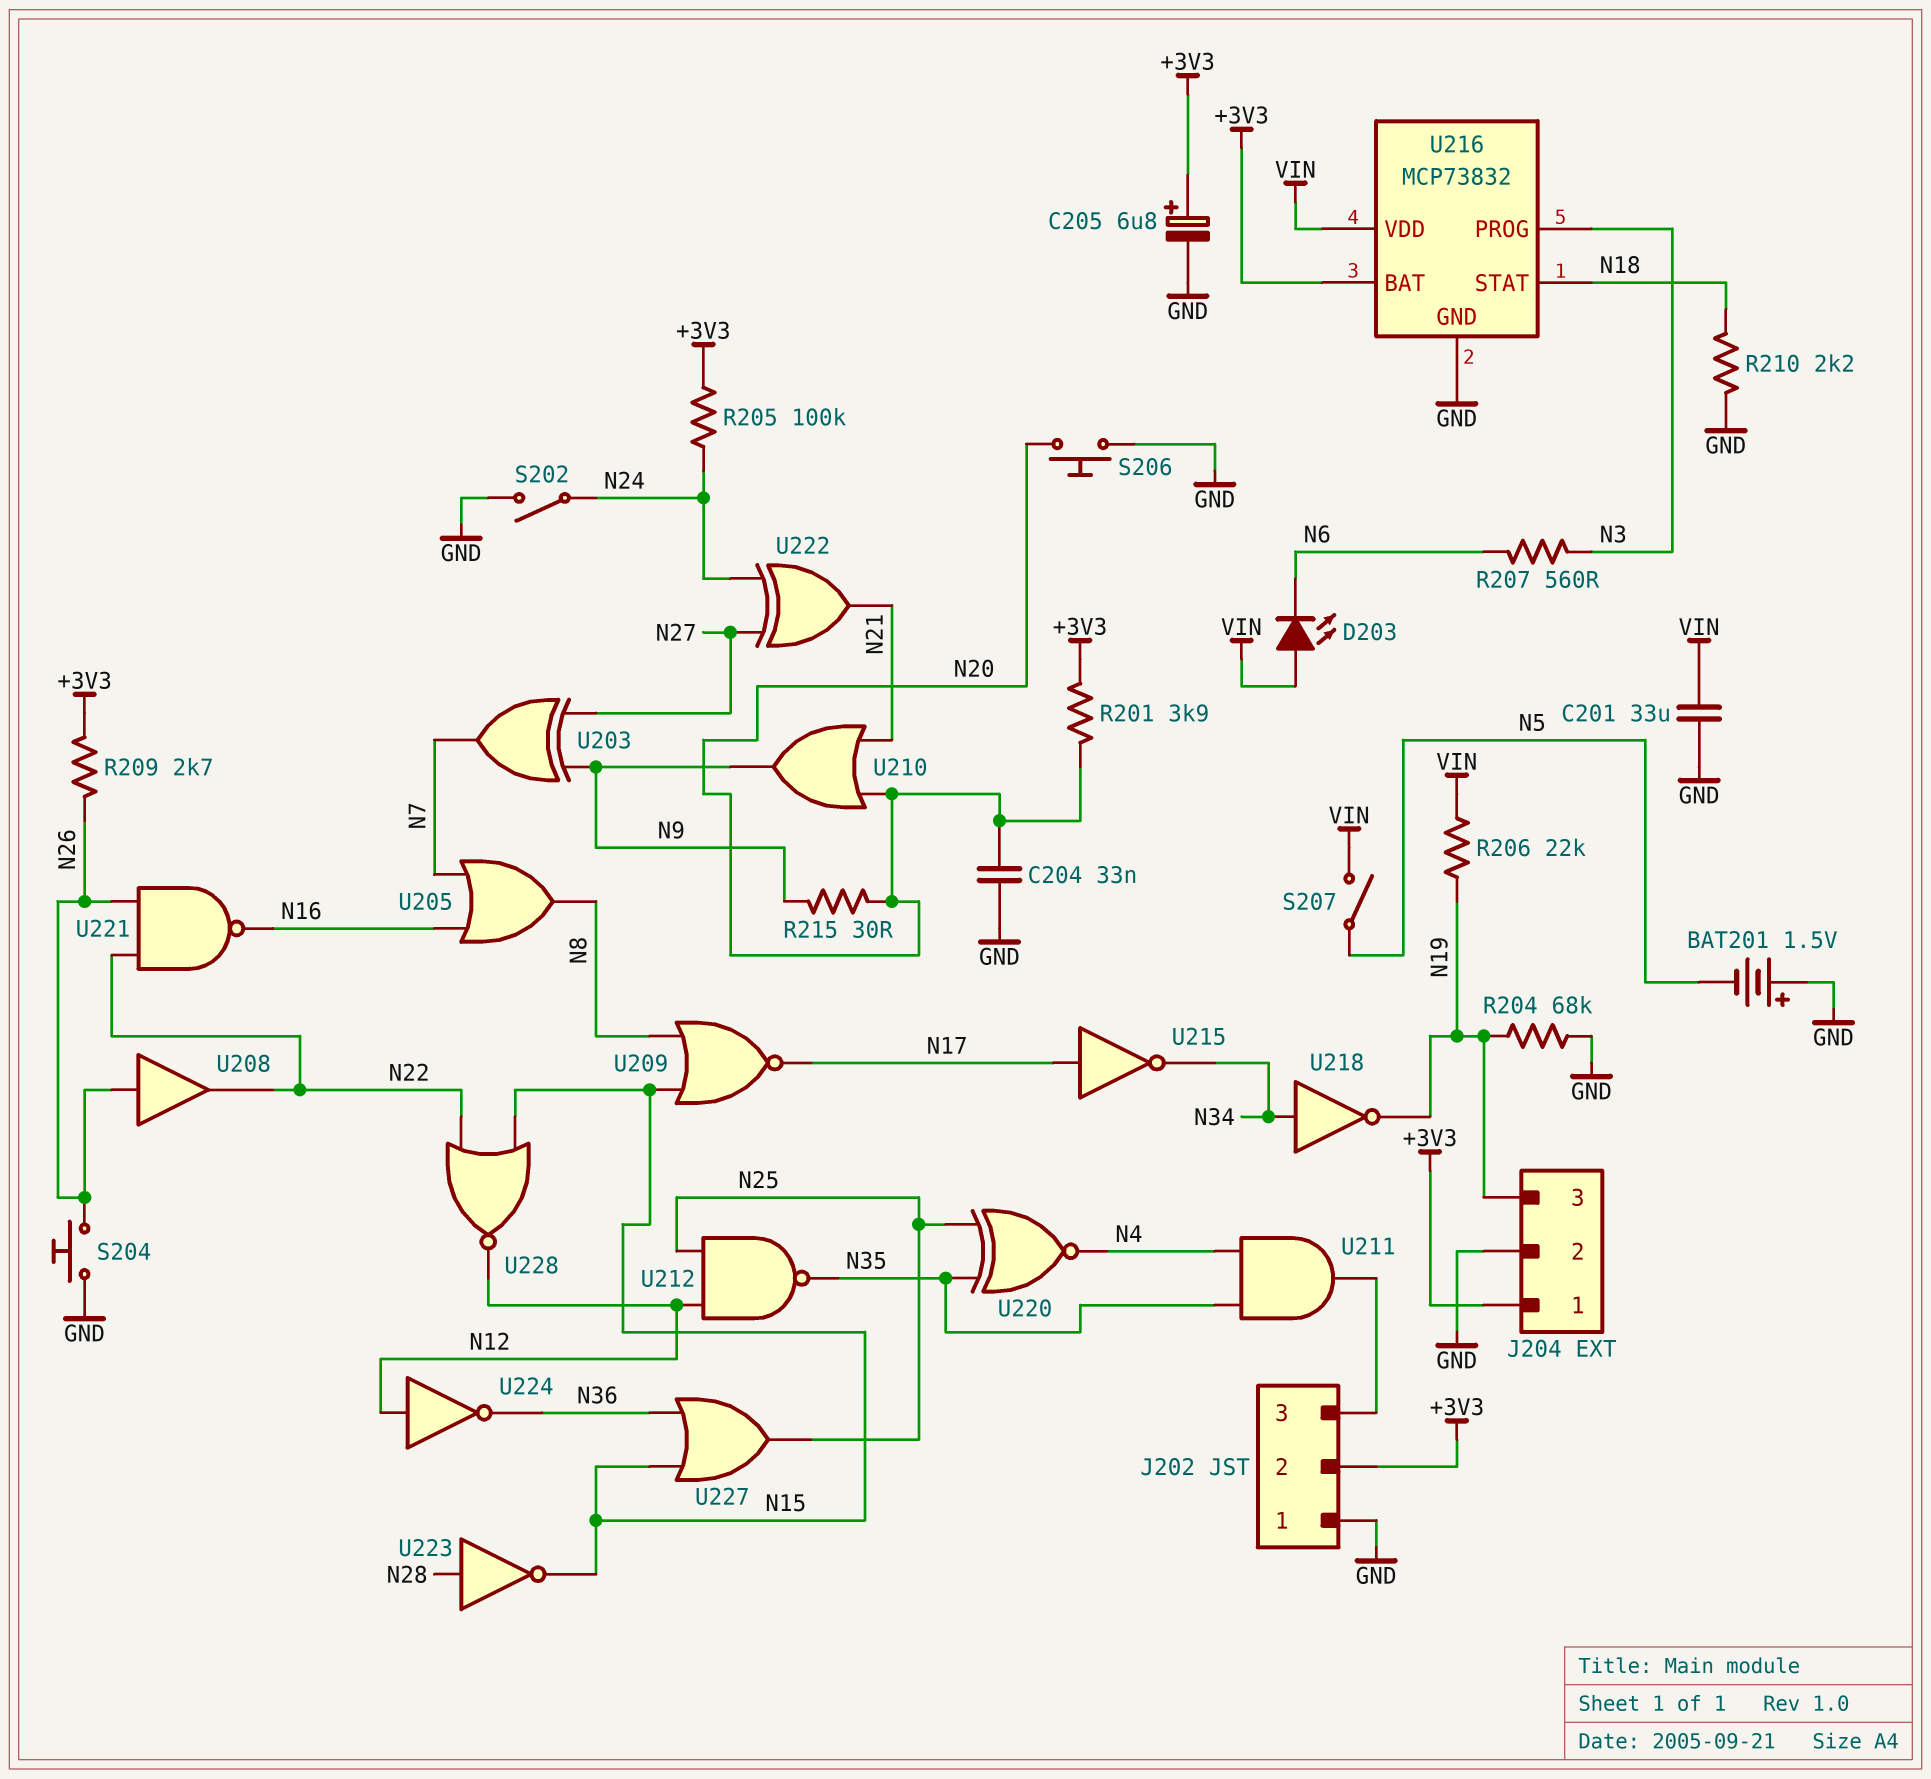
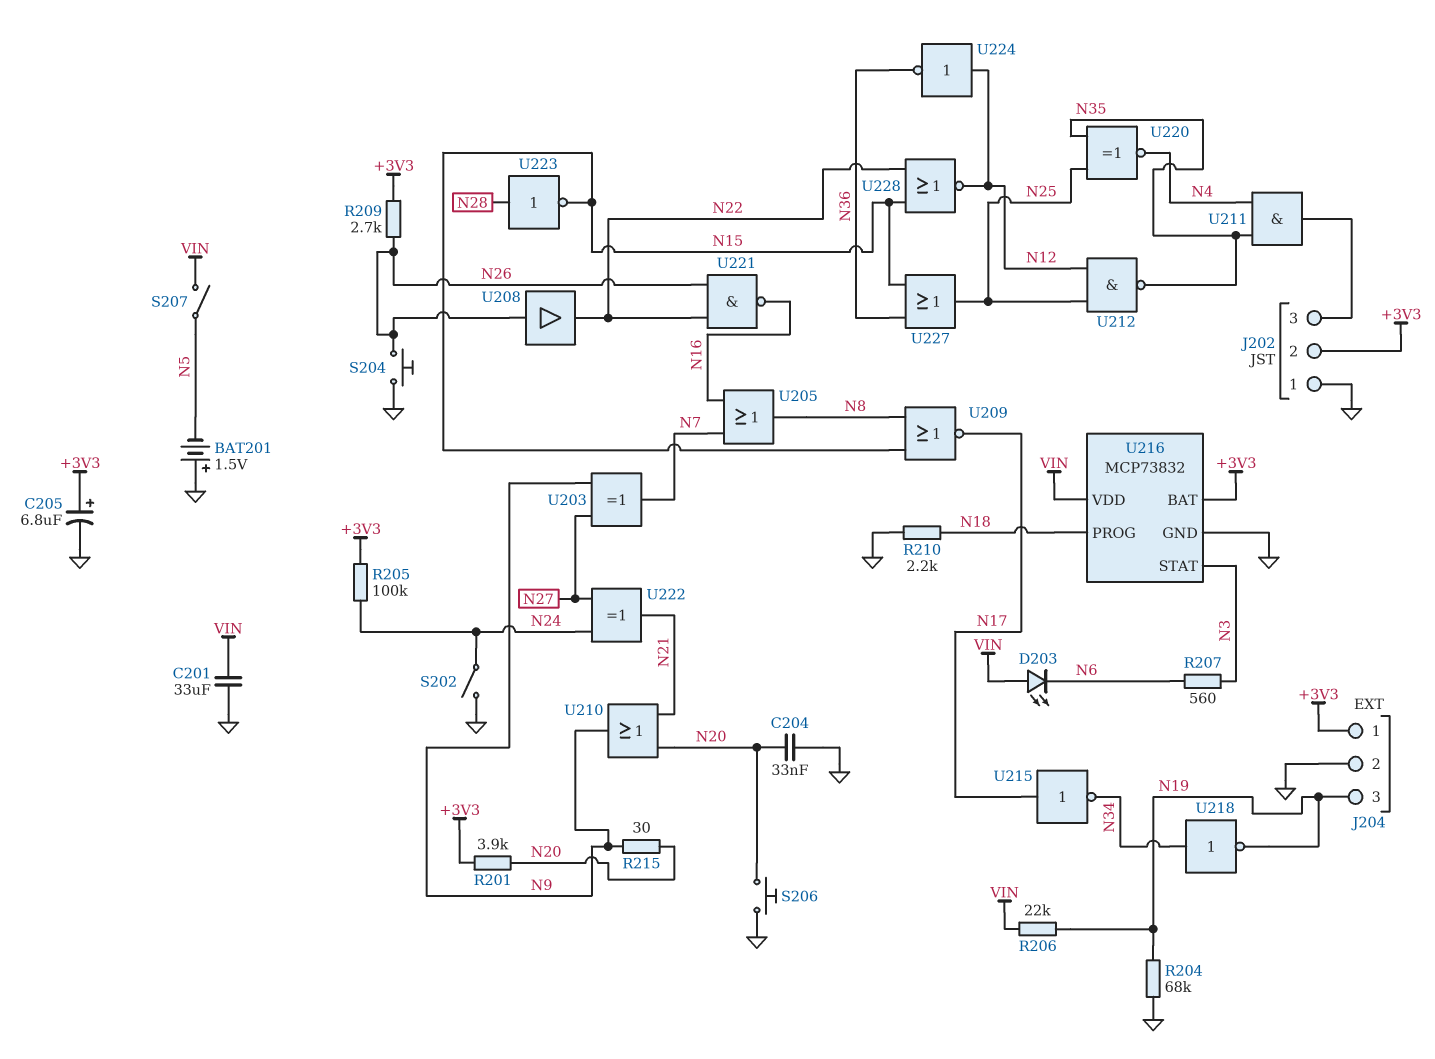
U216 pin PROG: N3 -> N18
U216 pin STAT: N18 -> N3

